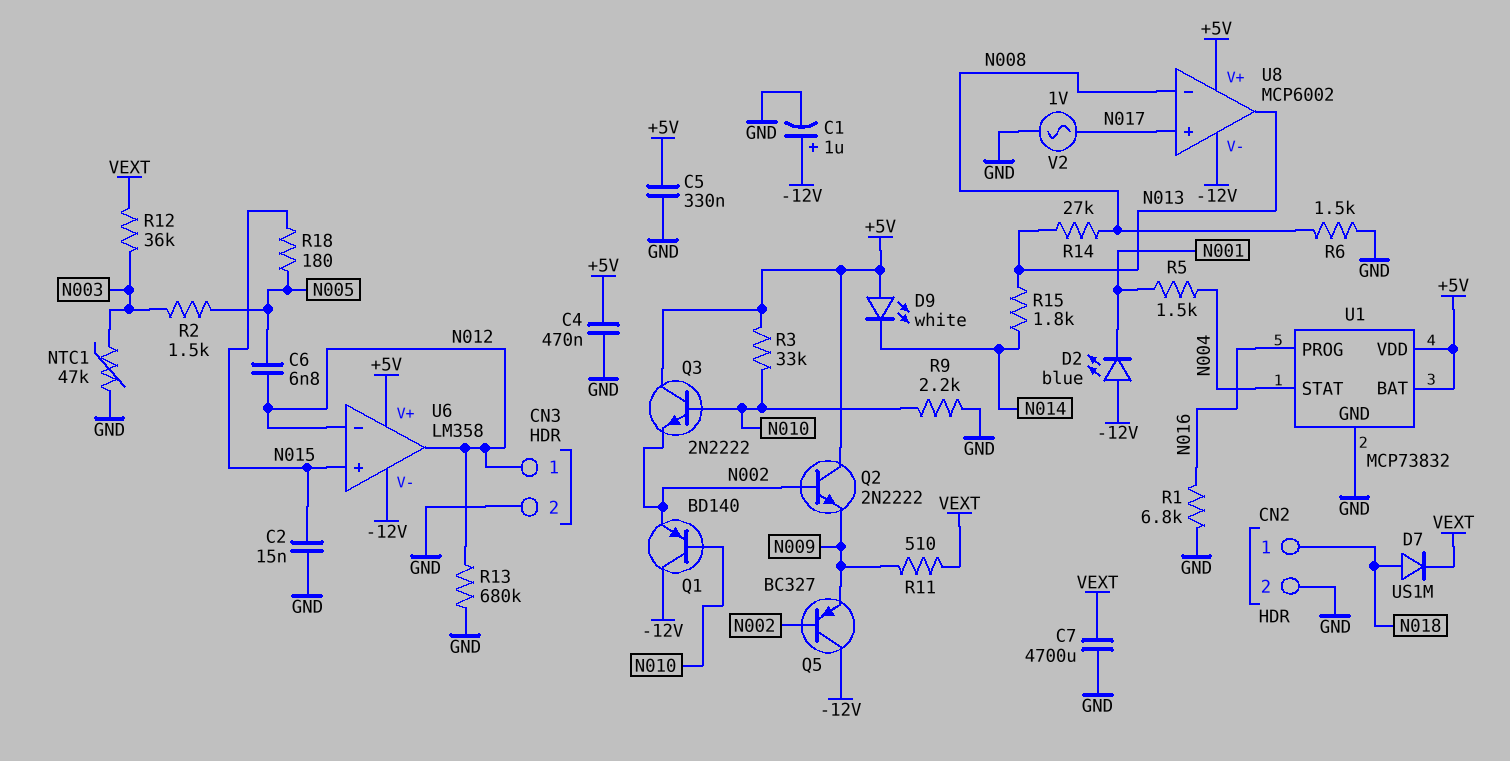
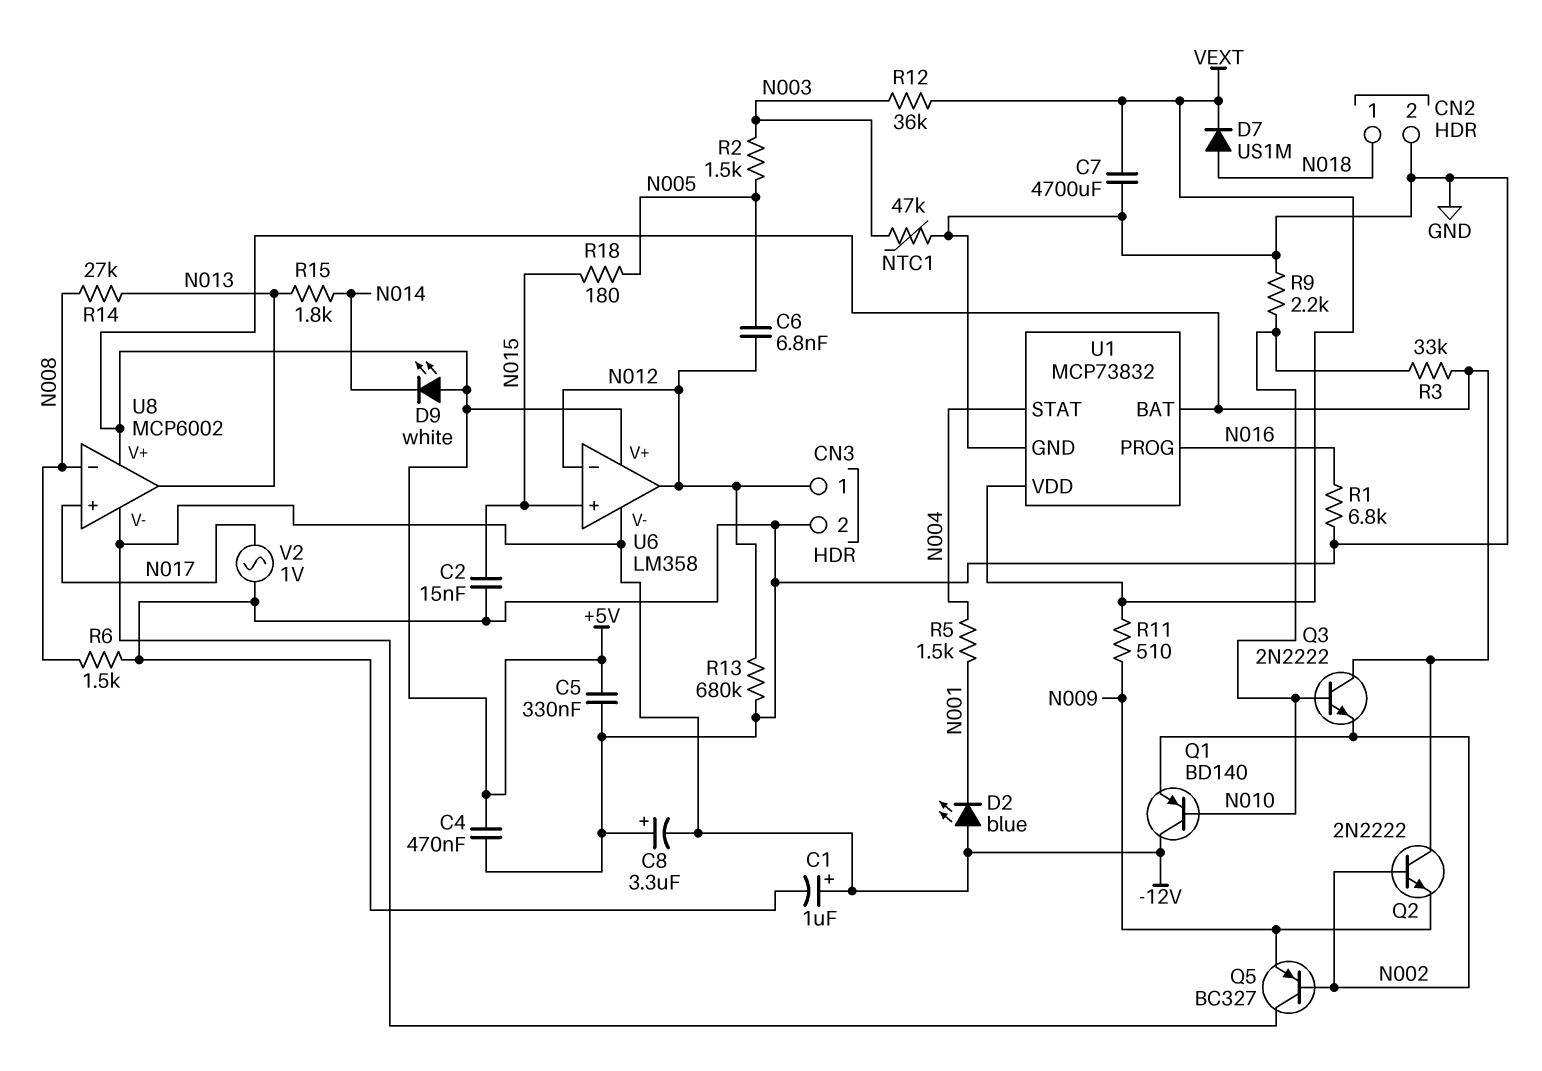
C8: none -> 3.3uF (plus GND, minus -12V)
U1 pin VDD: +5V -> VEXT

